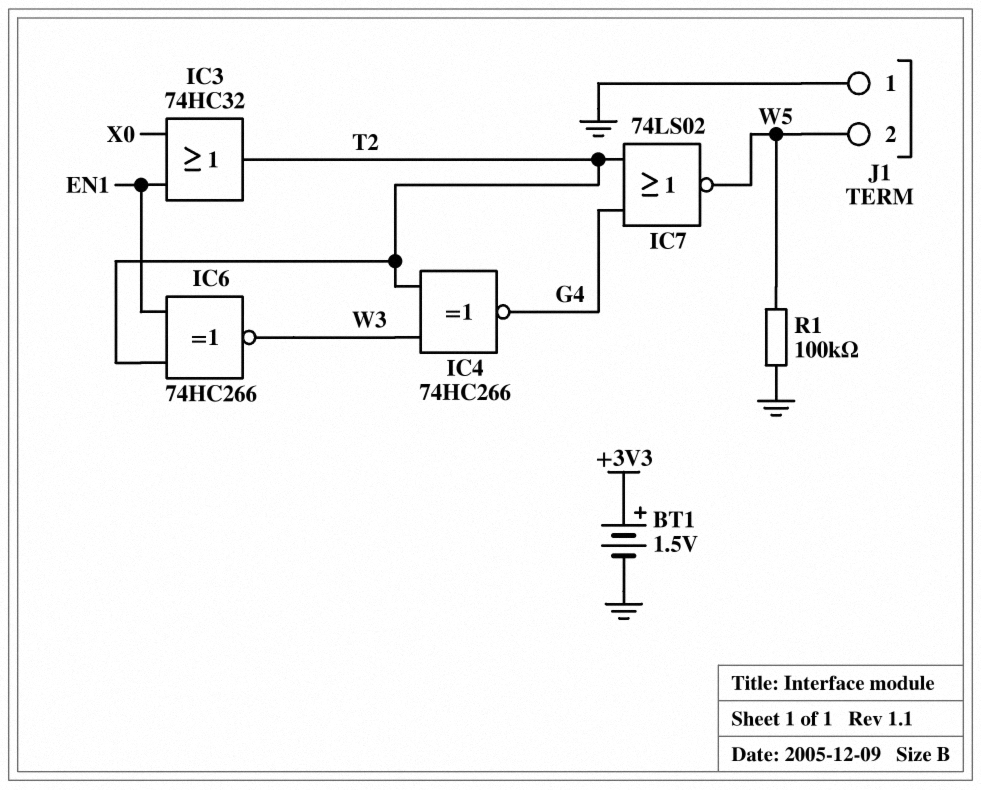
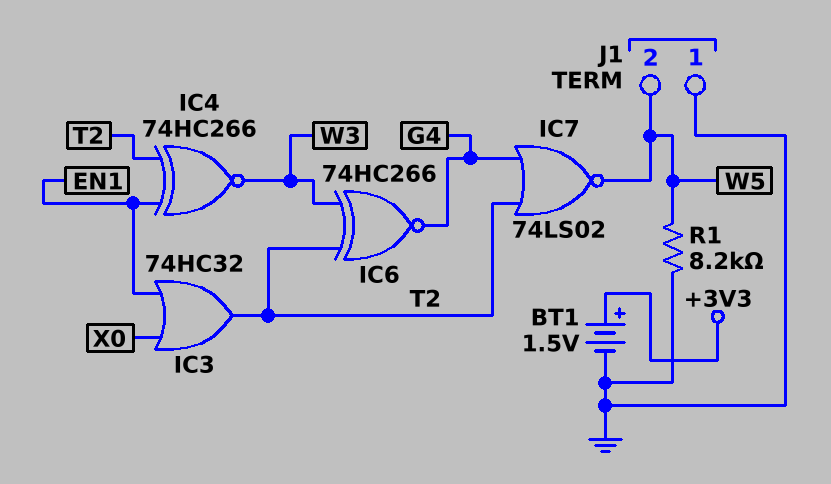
IC4: XNOR 74HC266 (in T2, in W3, out G4) -> XNOR 74HC266 (in EN1, in T2, out W3)
IC6: XNOR 74HC266 (in EN1, in T2, out W3) -> XNOR 74HC266 (in T2, in W3, out G4)
R1: 100k (GND, W5) -> 8.2k (GND, W5)

